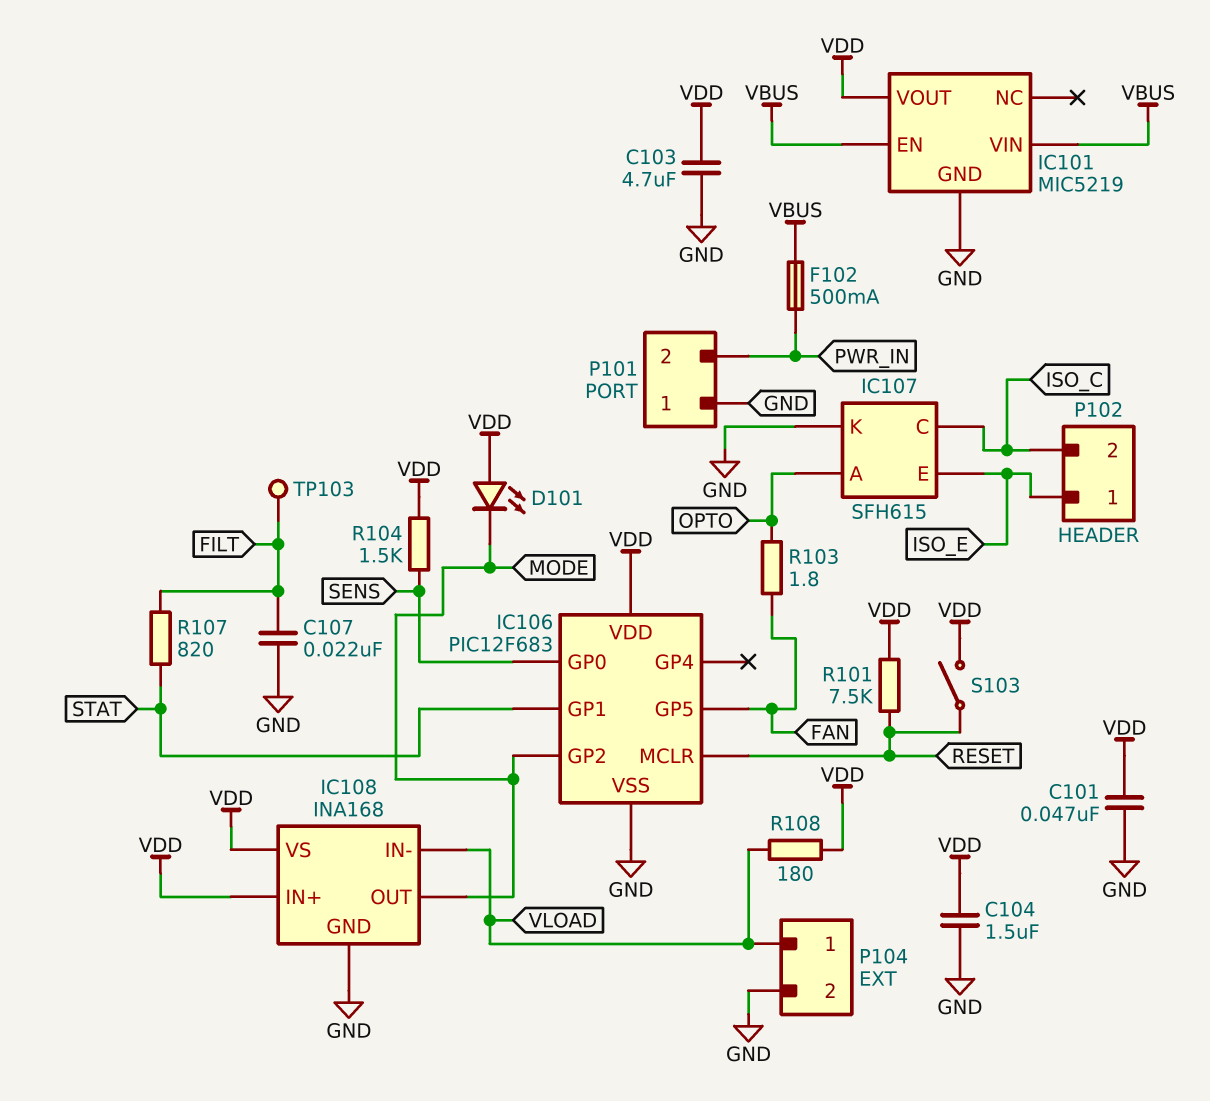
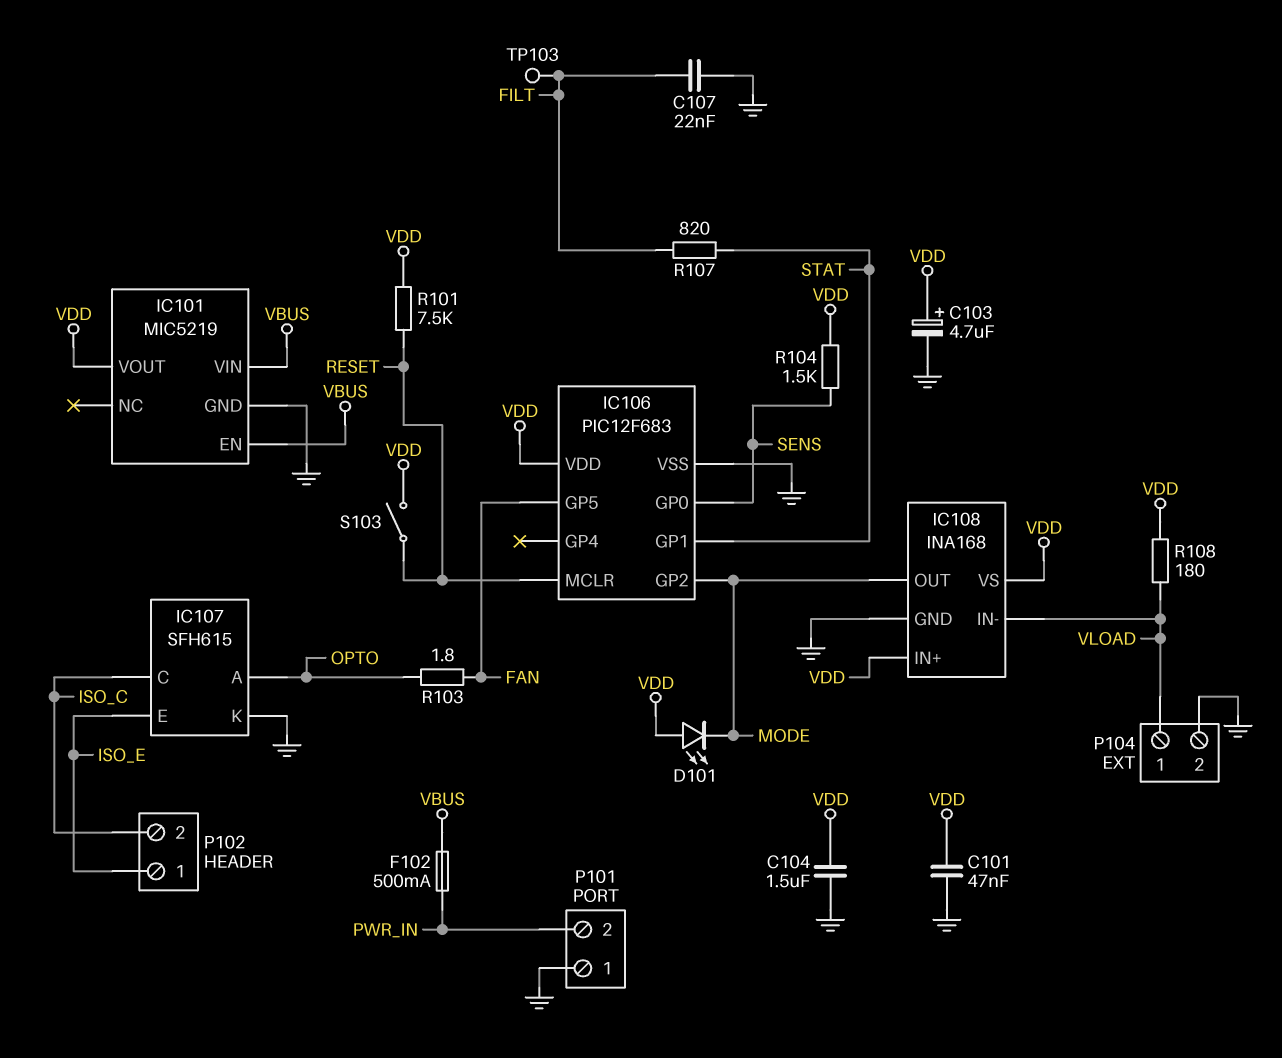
C103: 4.7uF (GND, VDD) -> 4.7uF (plus VDD, minus GND)

